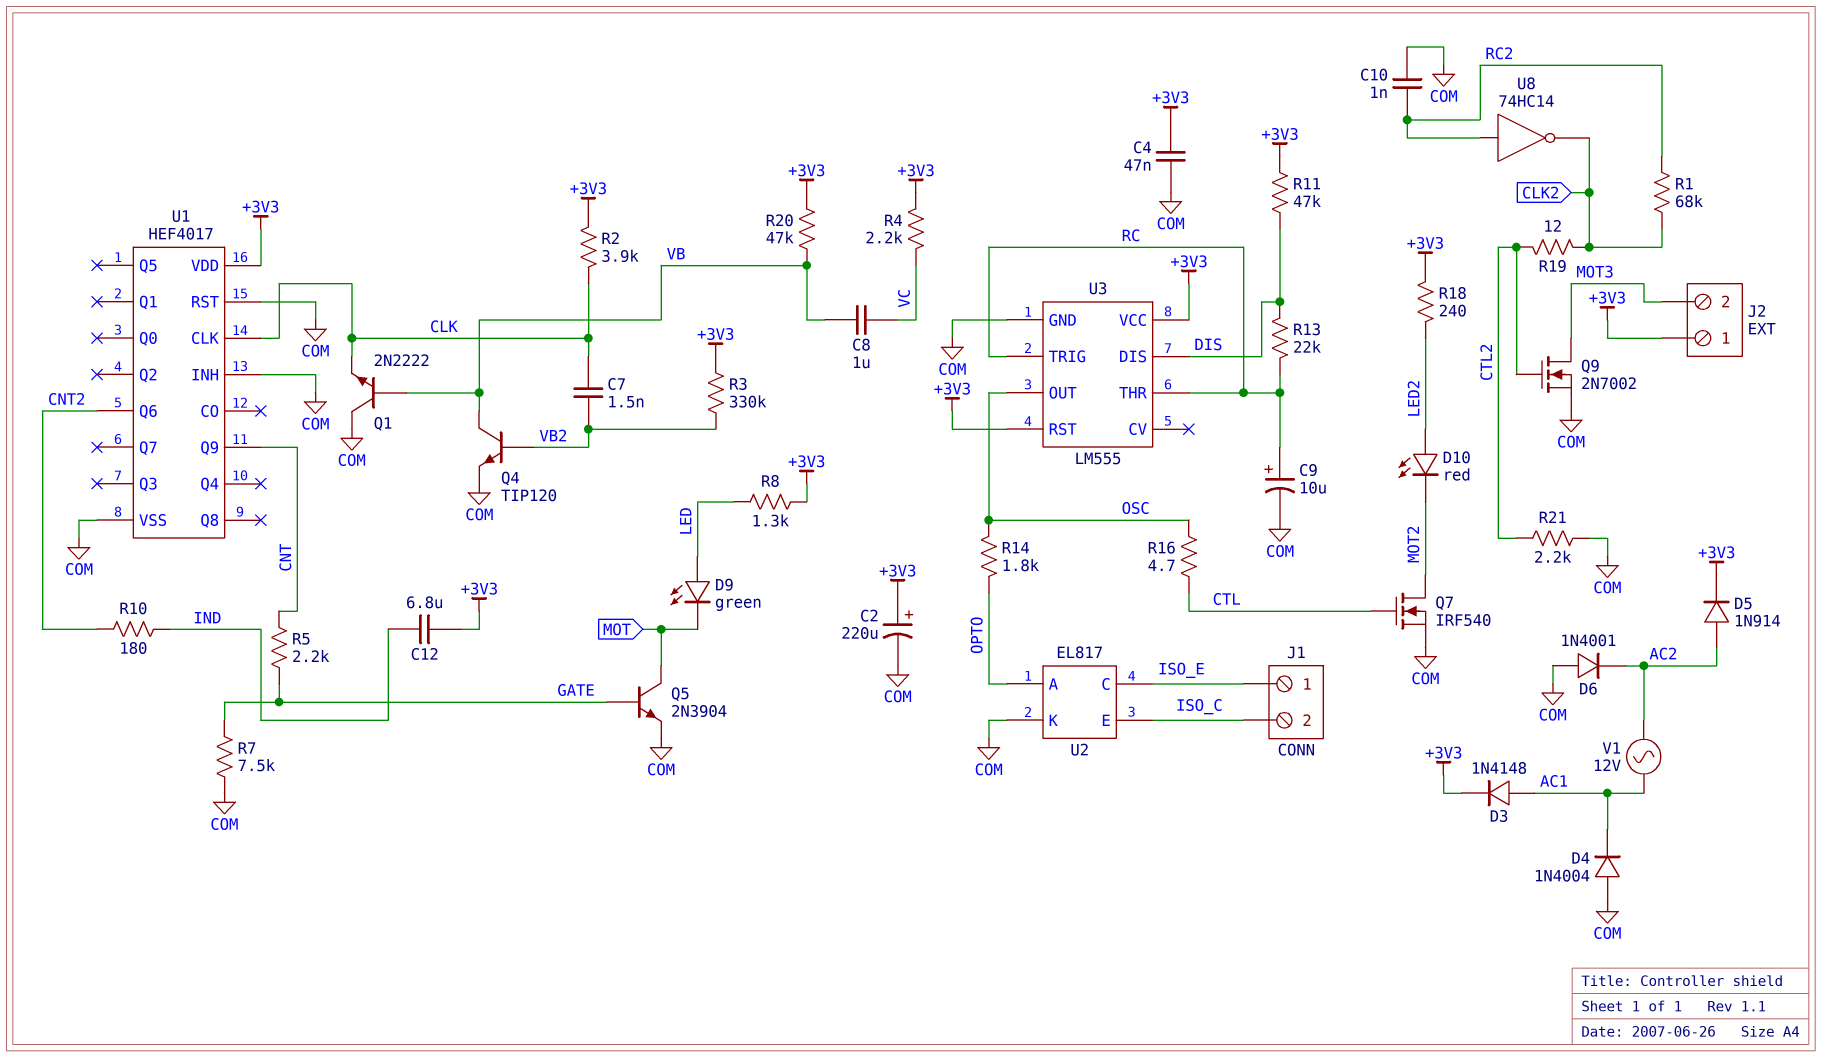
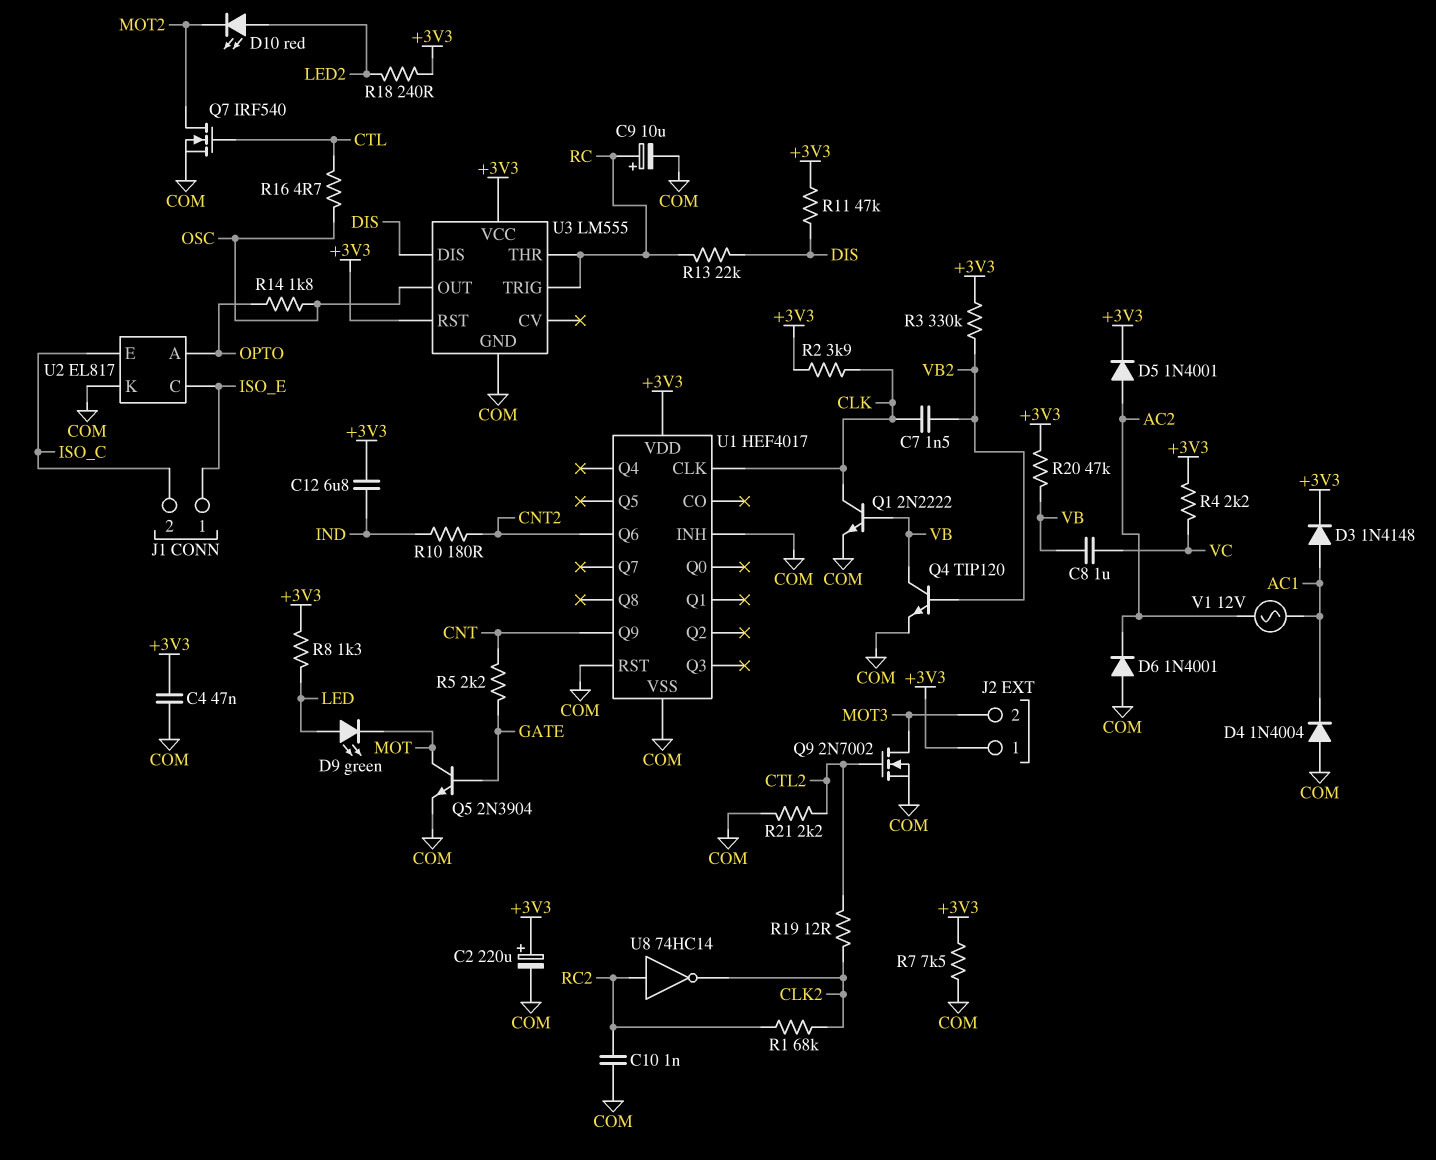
D5: diode 1N914 (A AC2, K +3V3) -> diode 1N4001 (A AC2, K +3V3)
Q1: NPN 2N2222 (B VB, C COM, E CLK) -> NPN 2N2222 (B VB, C CLK, E COM)
R7: 7.5k (COM, GATE) -> 7.5k (+3V3, COM)

